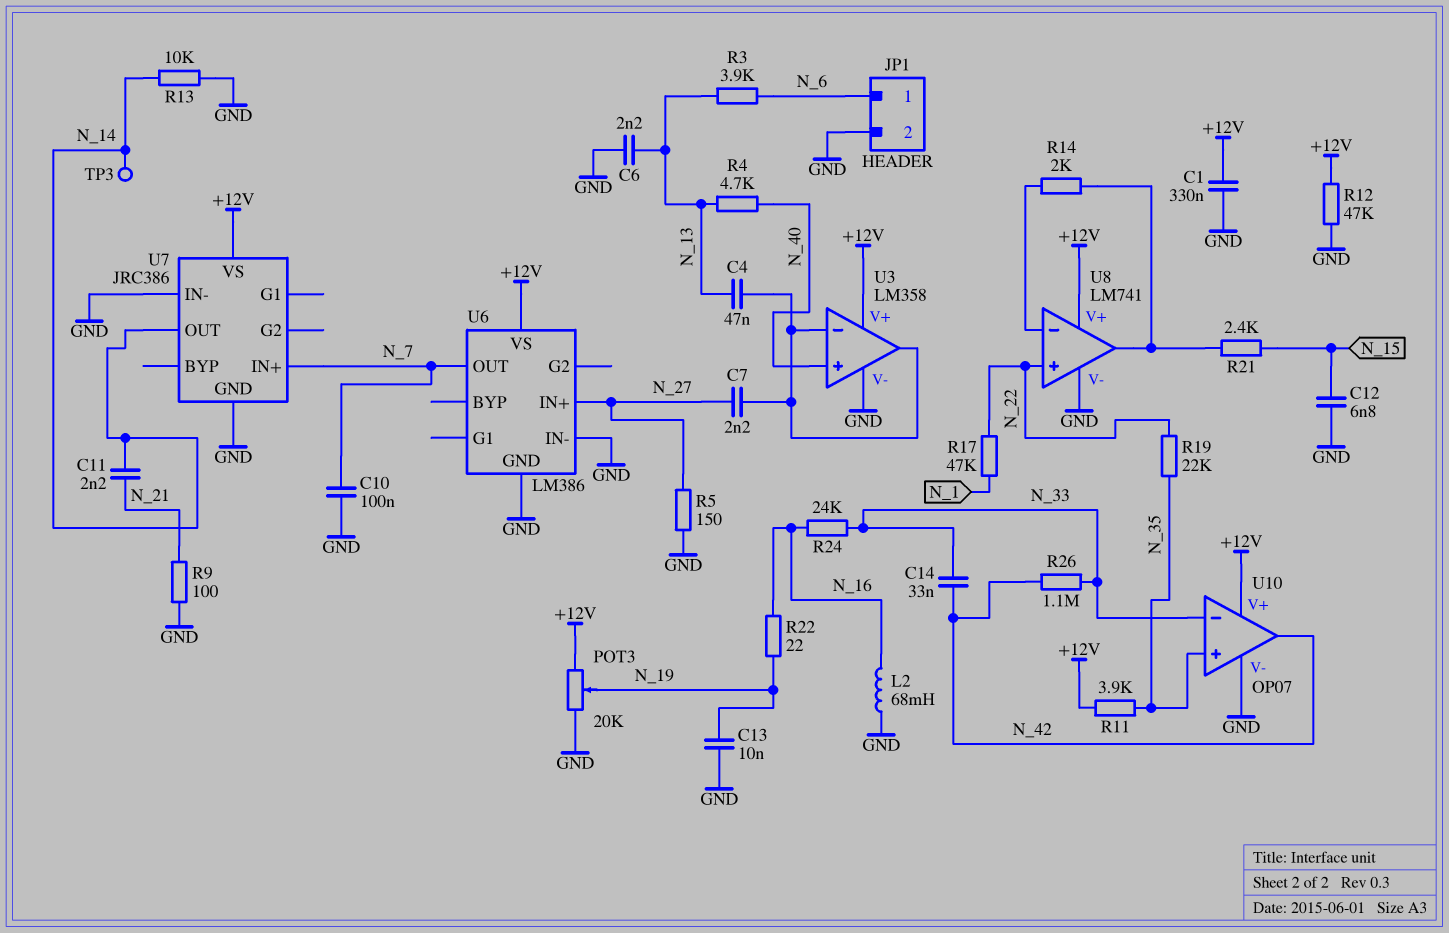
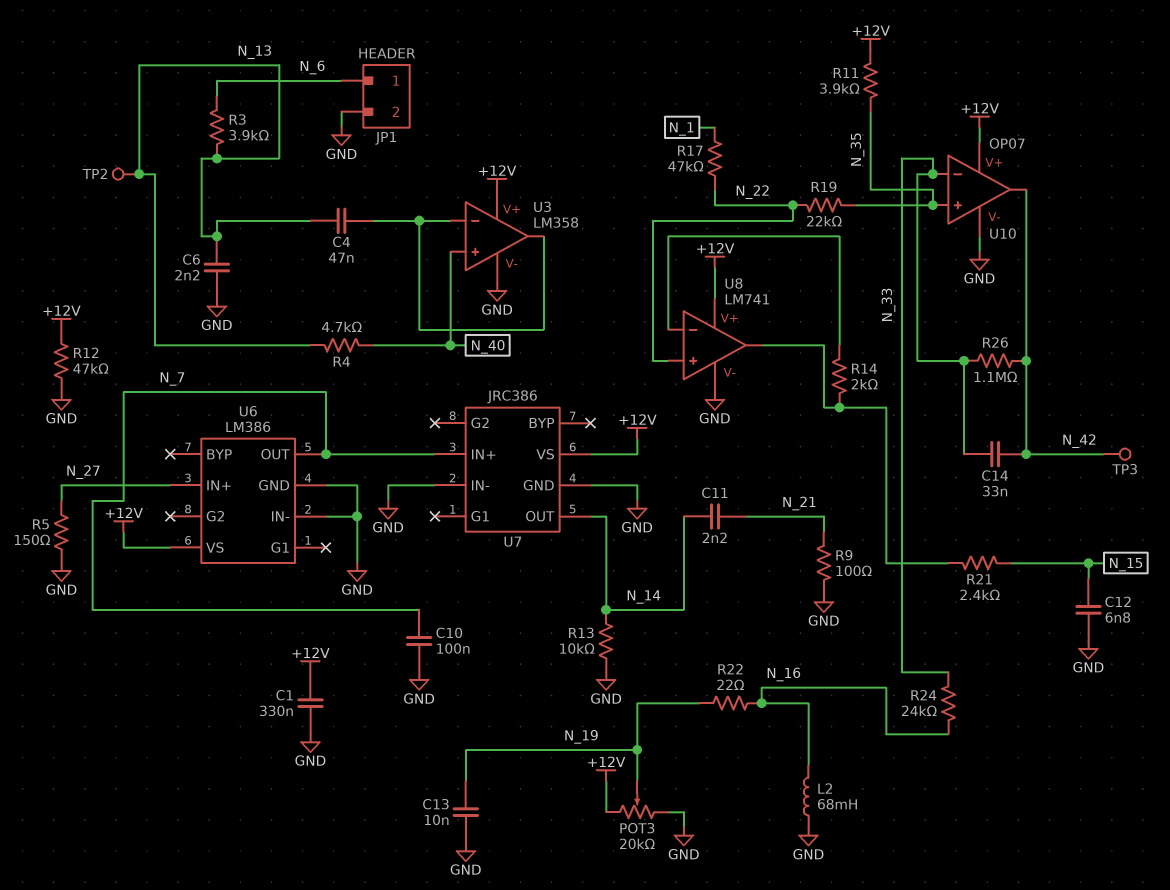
C7: 2.2nF (N_27, U3/in-) -> none
TP2: none -> test point (N_13)
TP3: test point (N_14) -> test point (N_42)

